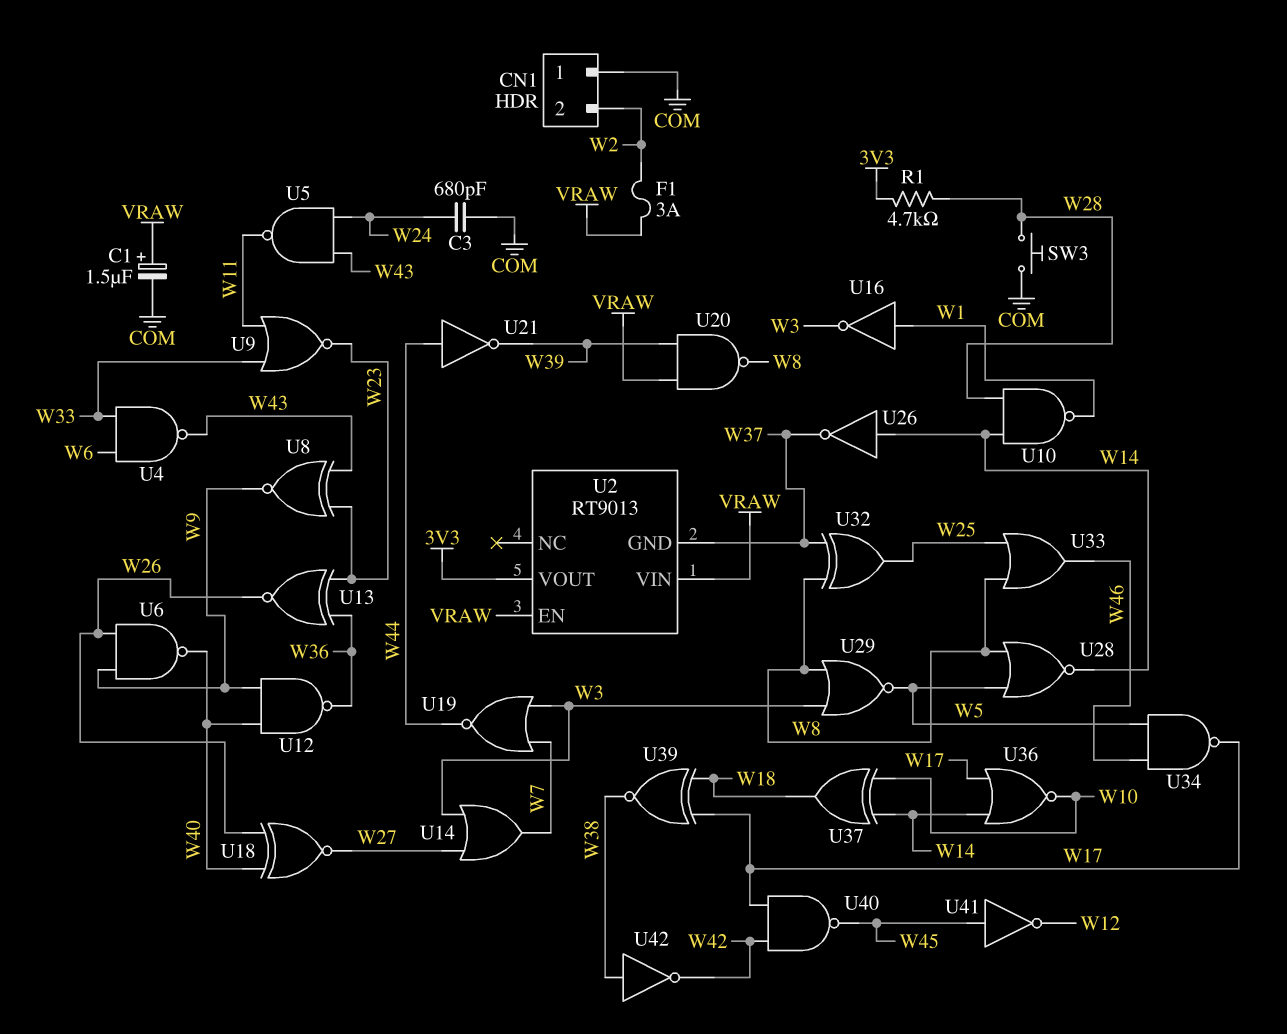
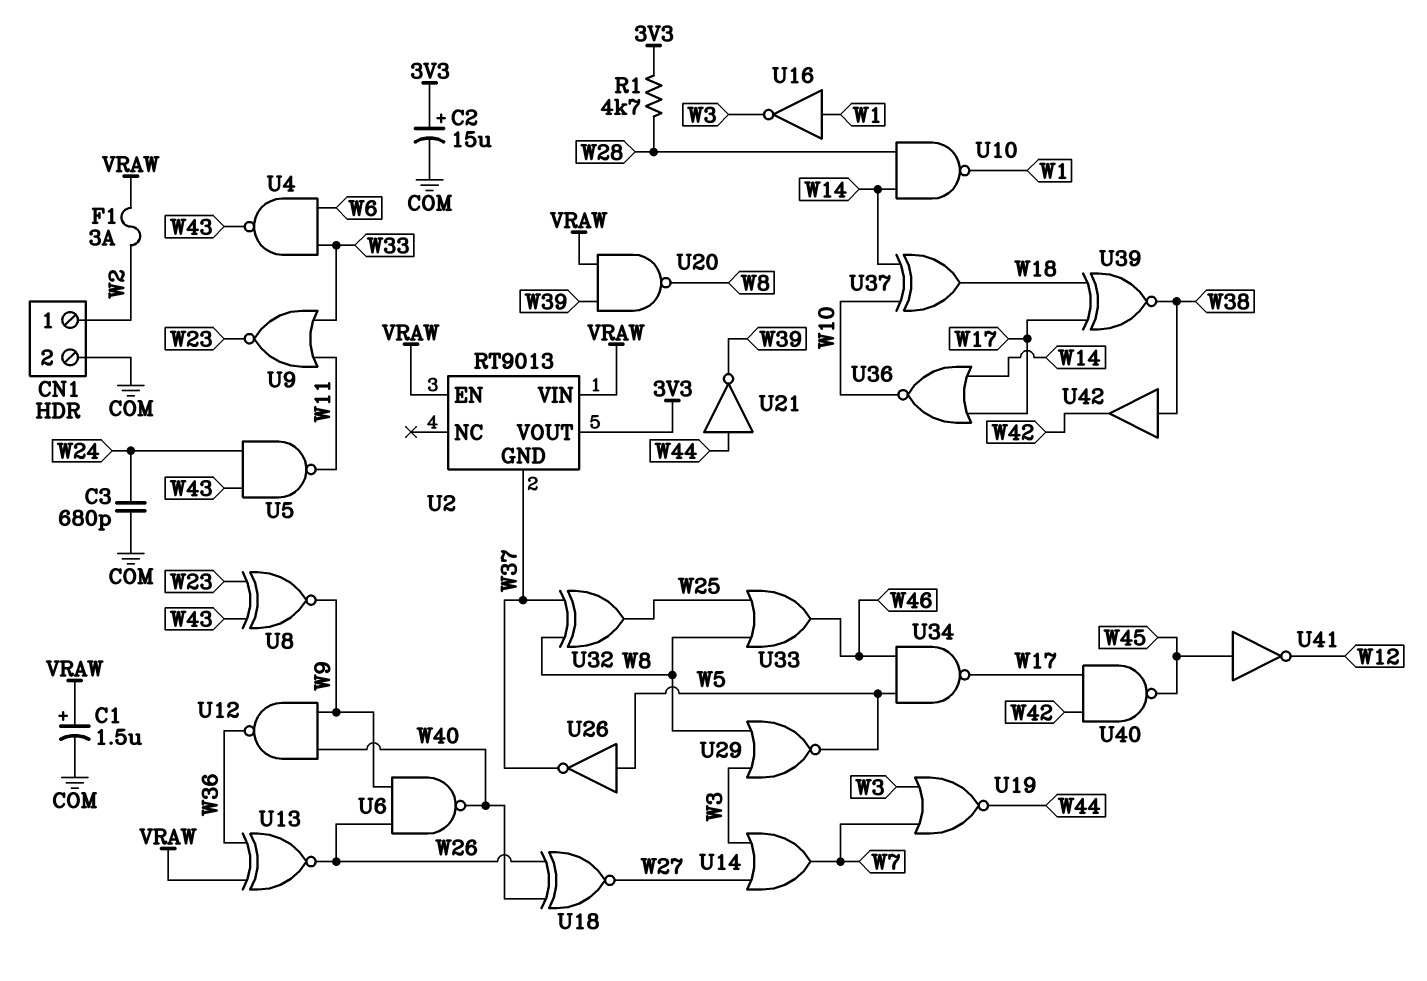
C2: none -> 15uF (plus 3V3, minus COM)
CN1 pin 1: COM -> W2
CN1 pin 2: W2 -> COM
SW3: button (COM, W28) -> none
U13: XNOR (in W23, in W36, out W26) -> XNOR (in VRAW, in W36, out W26)
U26: NOT (in W14, out W37) -> NOT (in W5, out W37)
U28: NOR (in W5, in W8, out W14) -> none
U42: NOT (in W38, out W42) -> buffer (in W38, out W42)

